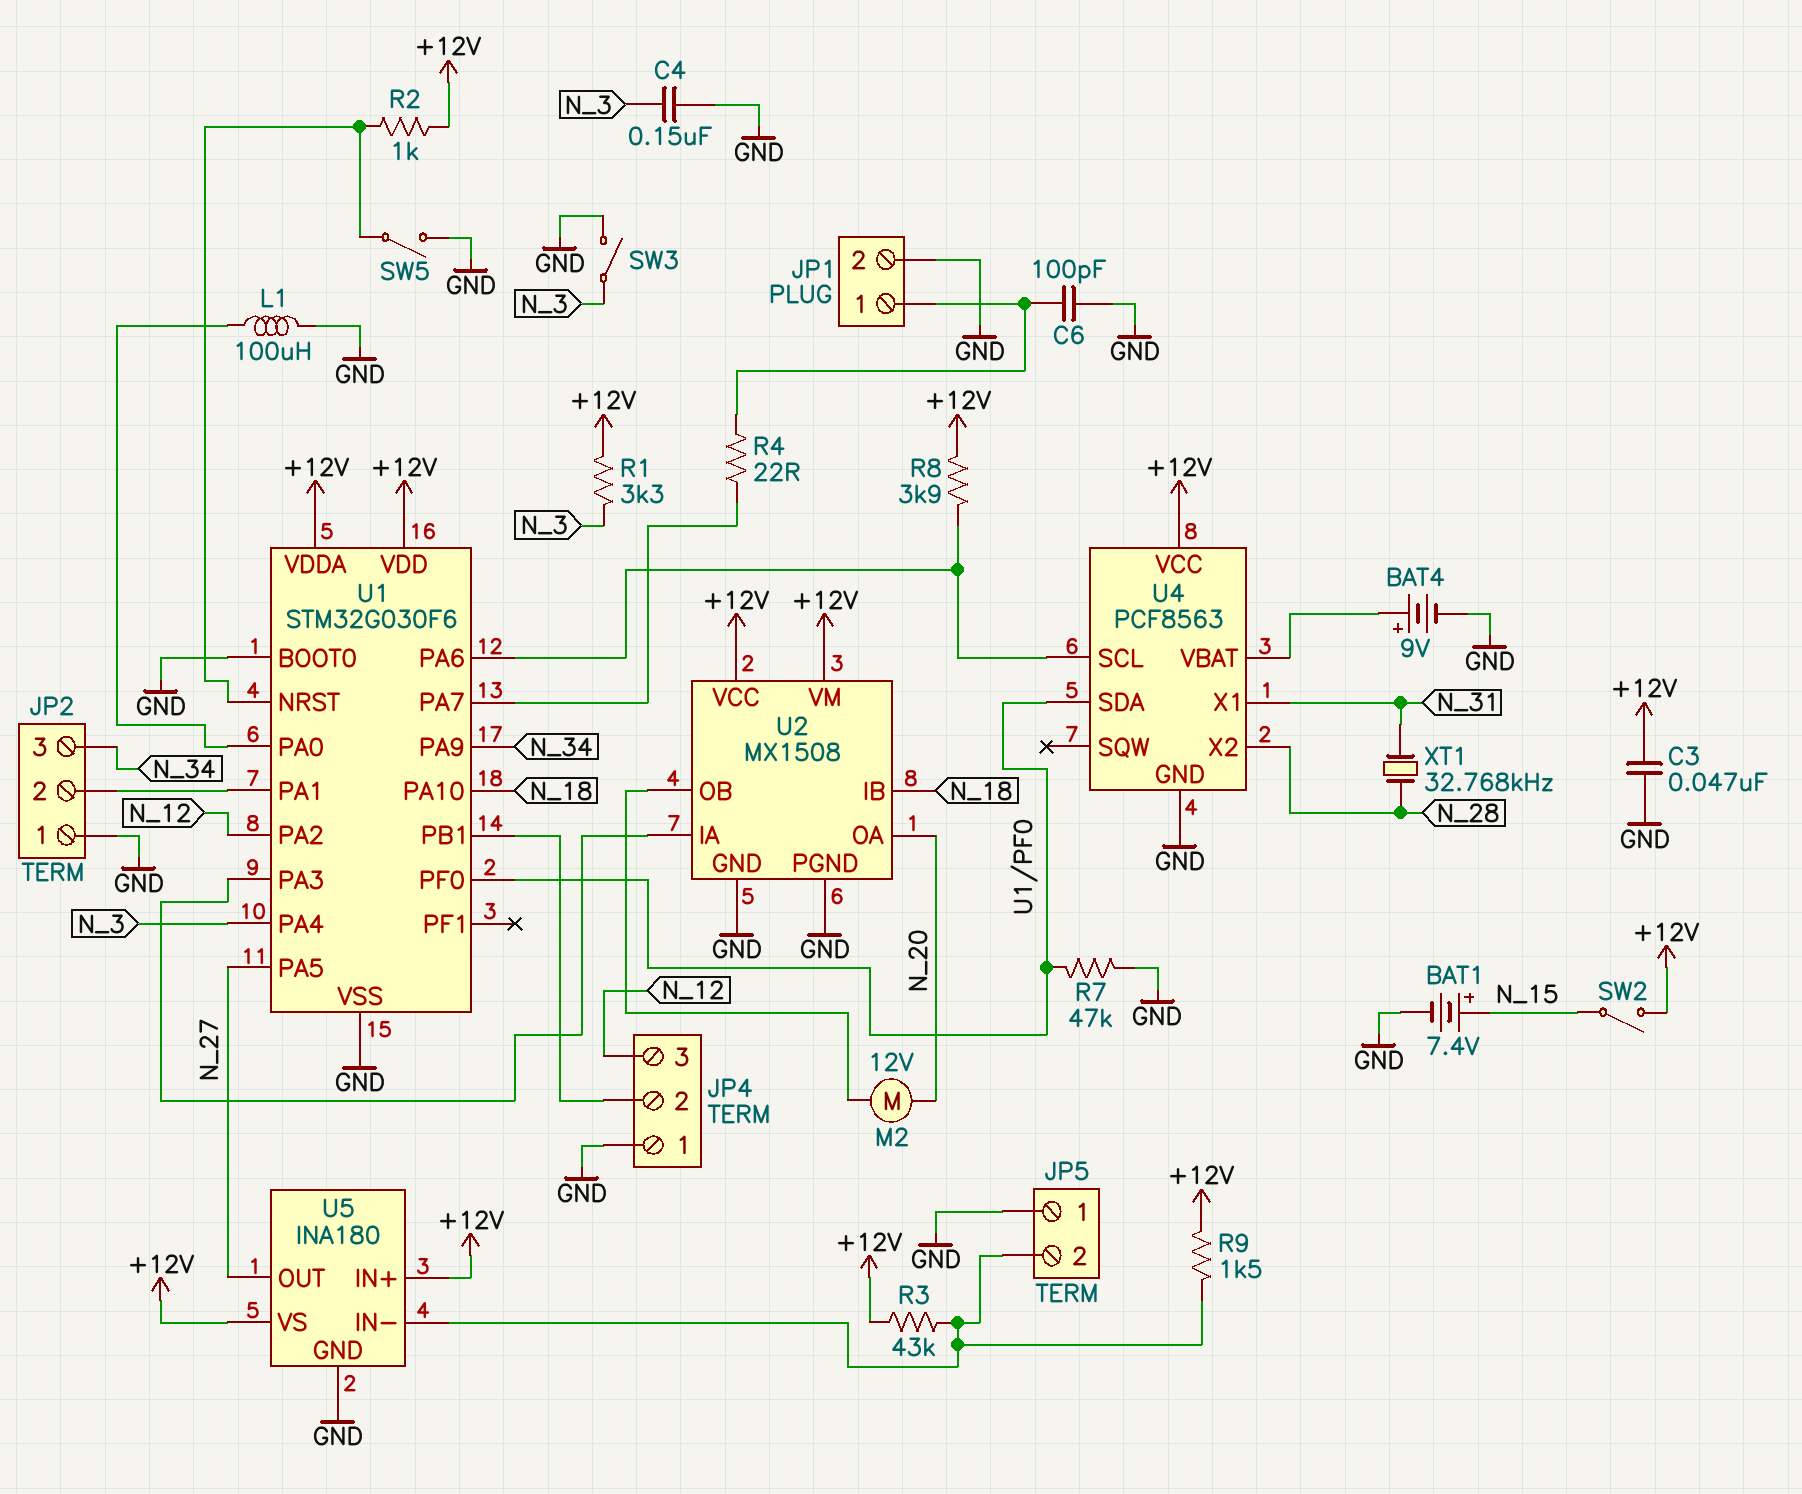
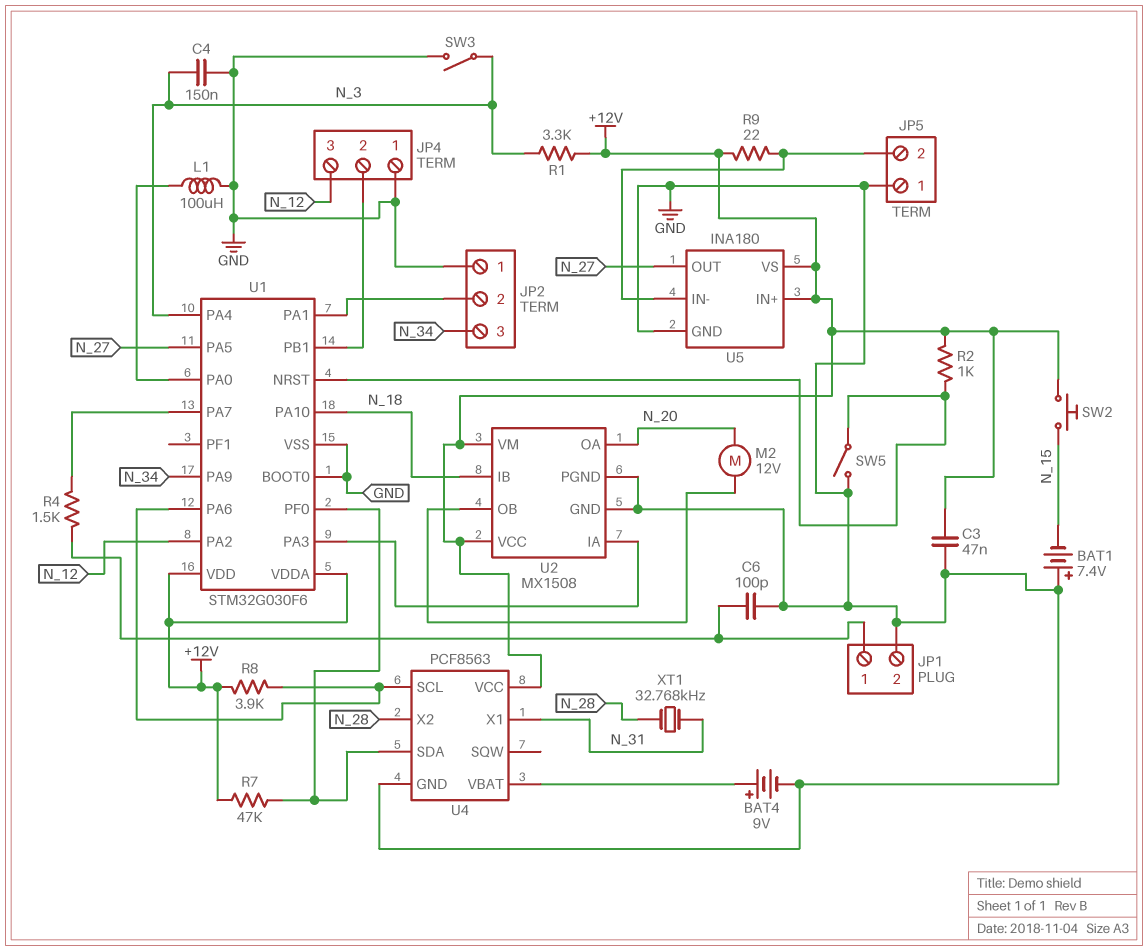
BAT1: 7.4V (plus N_15, minus GND) -> 7.4V (plus GND, minus N_15)
R3: 43k (+12V, JP5/2) -> none
R4: 22 (JP1/1, U1/PA7) -> 1.5k (JP1/1, U1/PA7)
R7: 47k (GND, U1/PF0) -> 47k (+12V, U1/PF0)
R9: 1.5k (+12V, JP5/2) -> 22 (+12V, JP5/2)
SW2: switch (+12V, N_15) -> button (+12V, N_15)

